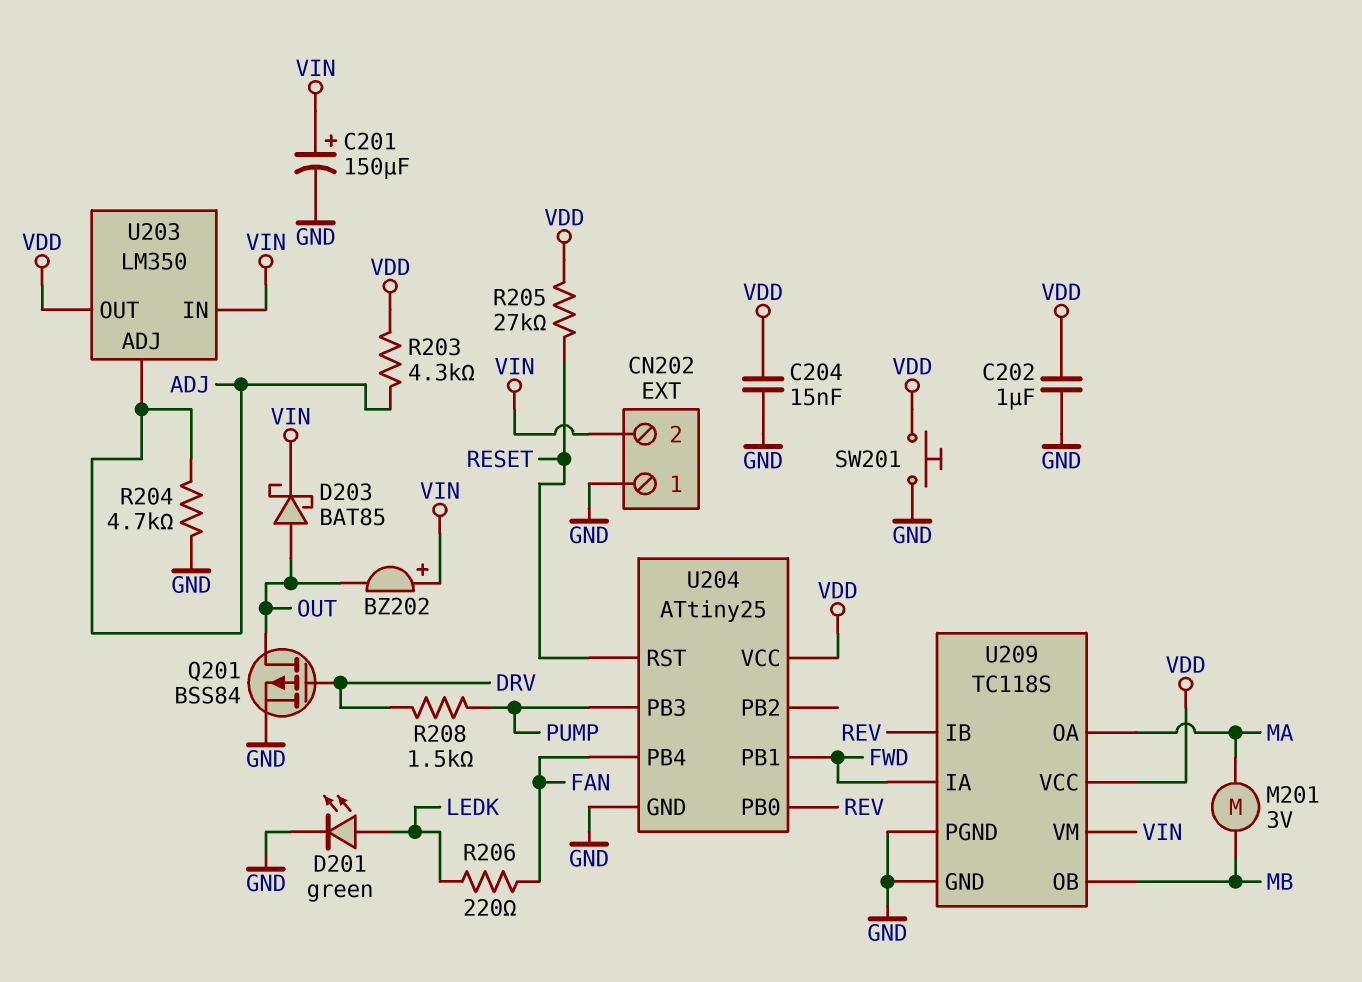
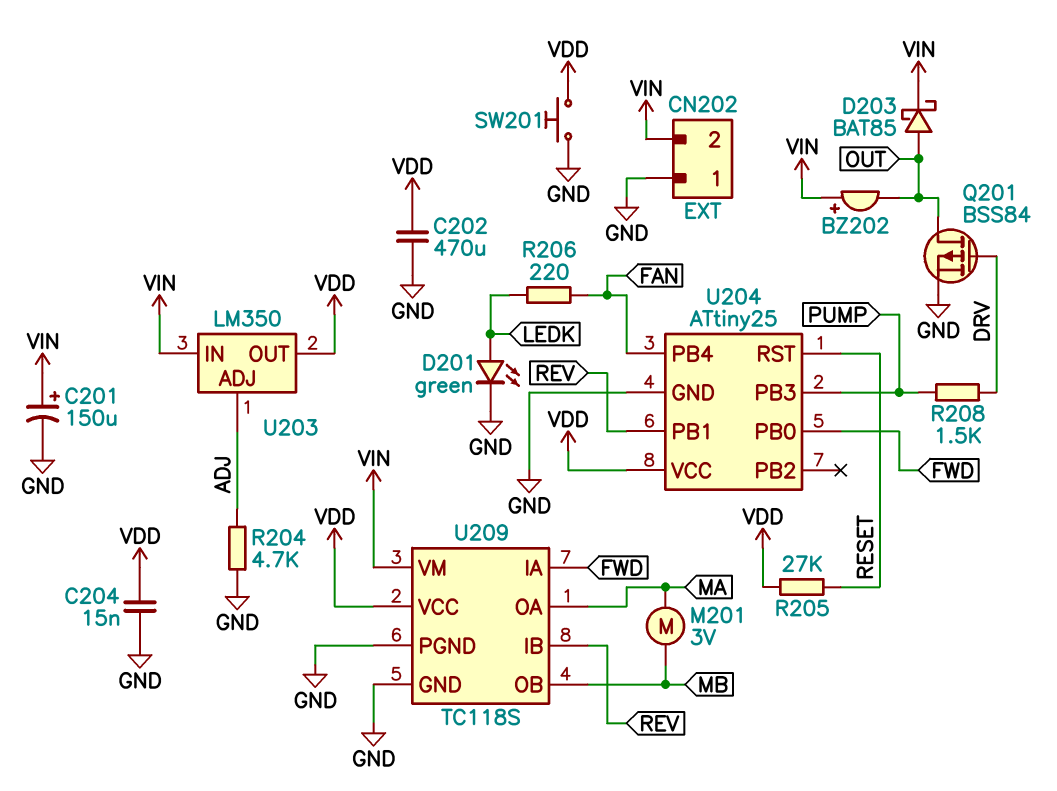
C202: 1uF (GND, VDD) -> 470uF (GND, VDD)
R203: 4.3k (ADJ, VDD) -> none
U204 pin PB0: REV -> FWD
U204 pin PB1: FWD -> REV

